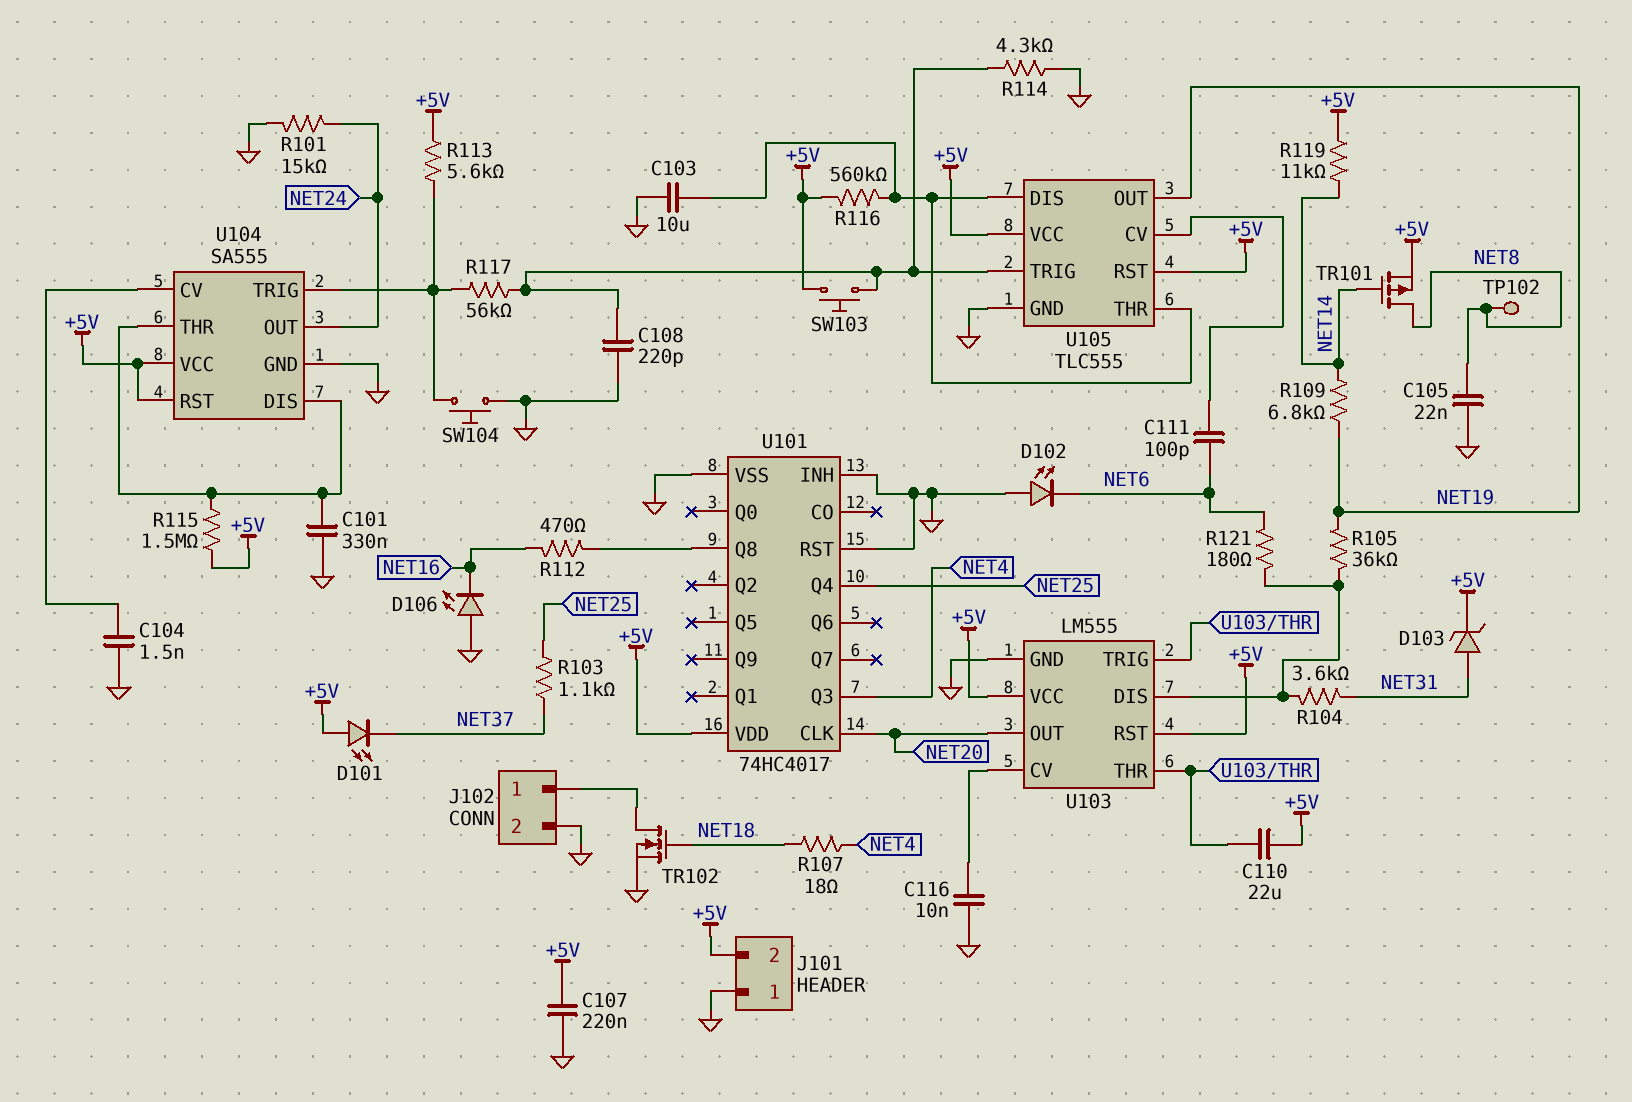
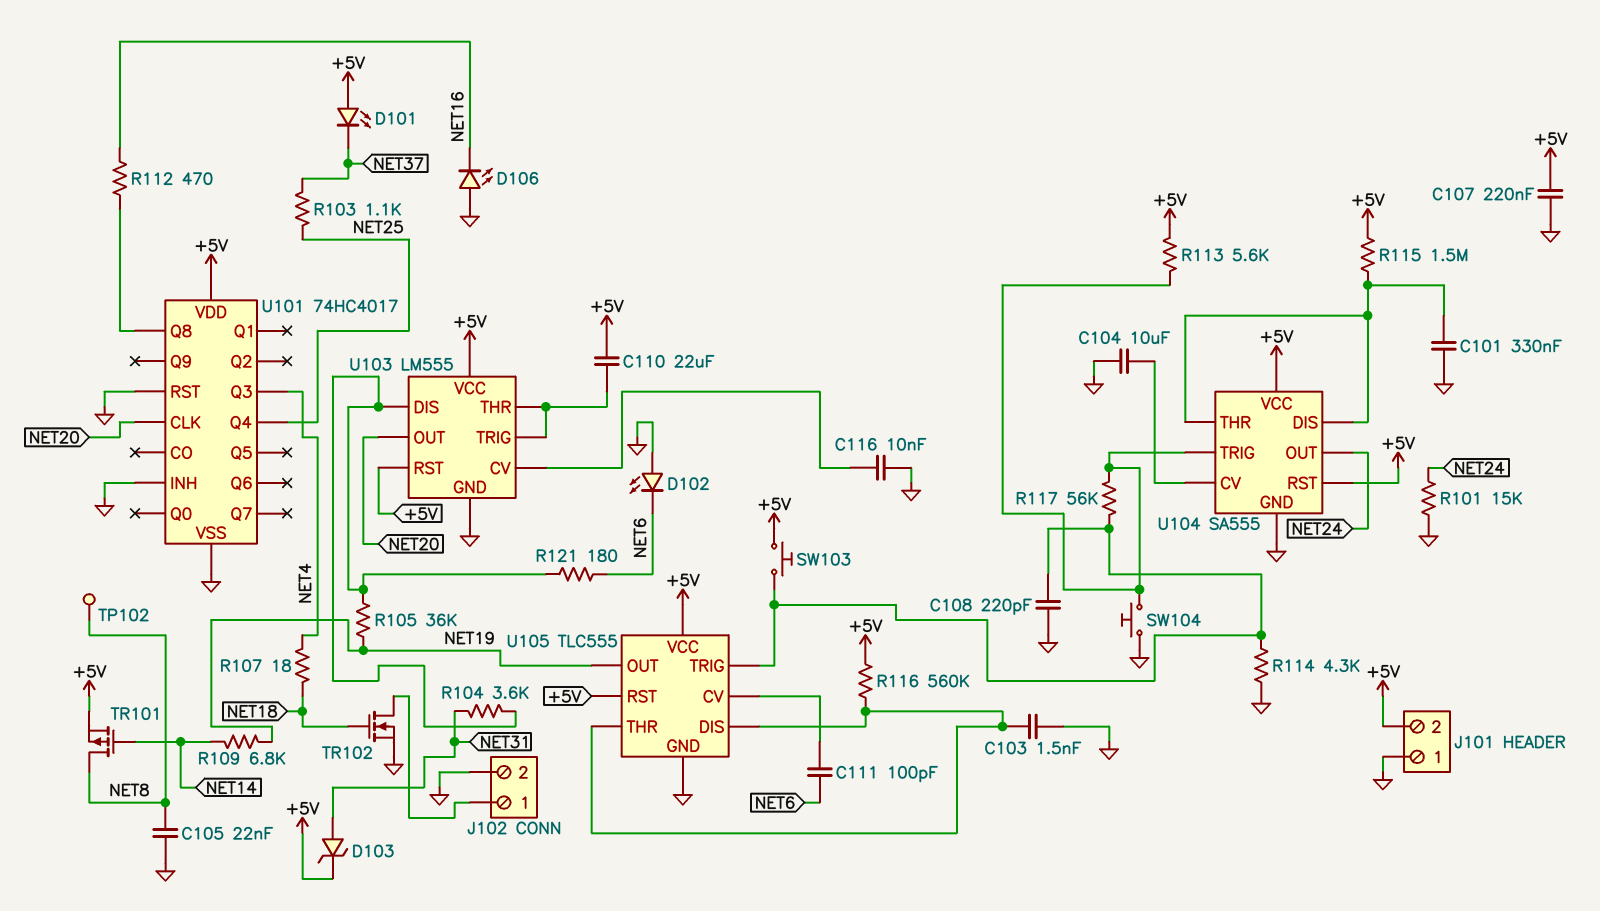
C103: 10uF (GND, U105/DIS) -> 1.5nF (GND, U105/DIS)
C104: 1.5nF (GND, U104/CV) -> 10uF (GND, U104/CV)
R119: 11k (+5V, NET14) -> none

